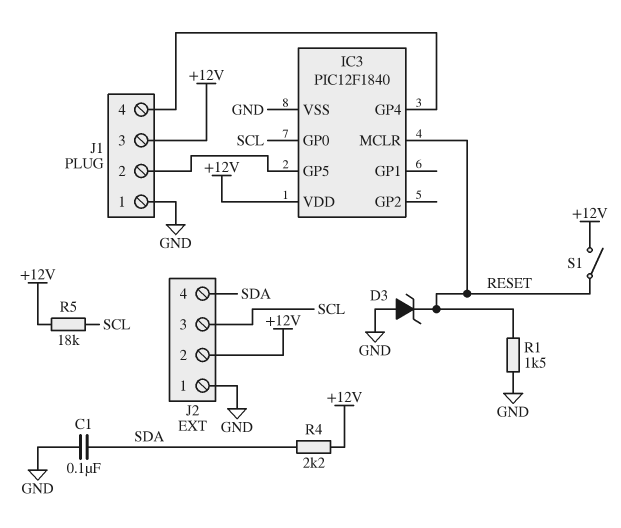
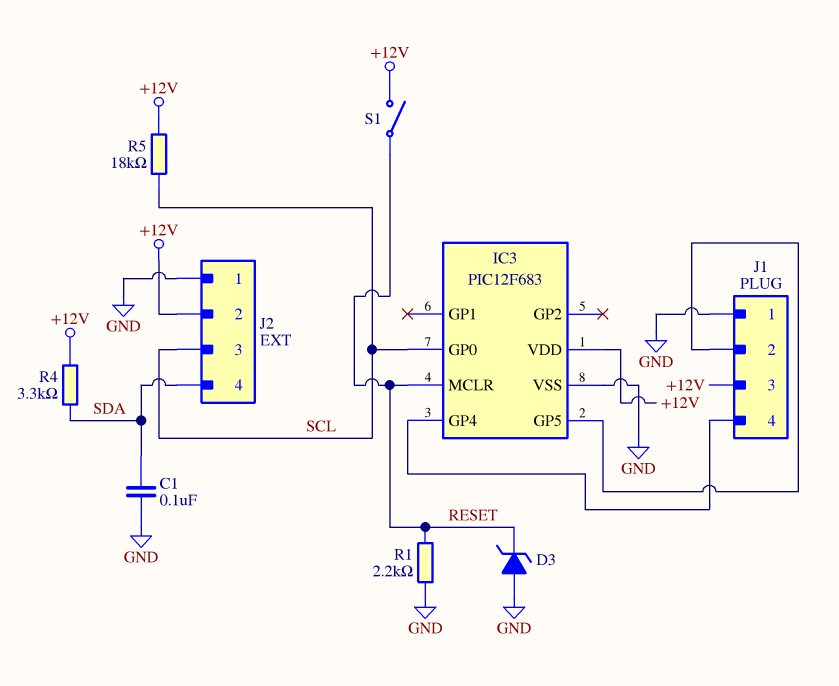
IC3: PIC12F1840 -> PIC12F683
R1: 1.5k (GND, RESET) -> 2.2k (GND, RESET)
R4: 2.2k (+12V, SDA) -> 3.3k (+12V, SDA)

